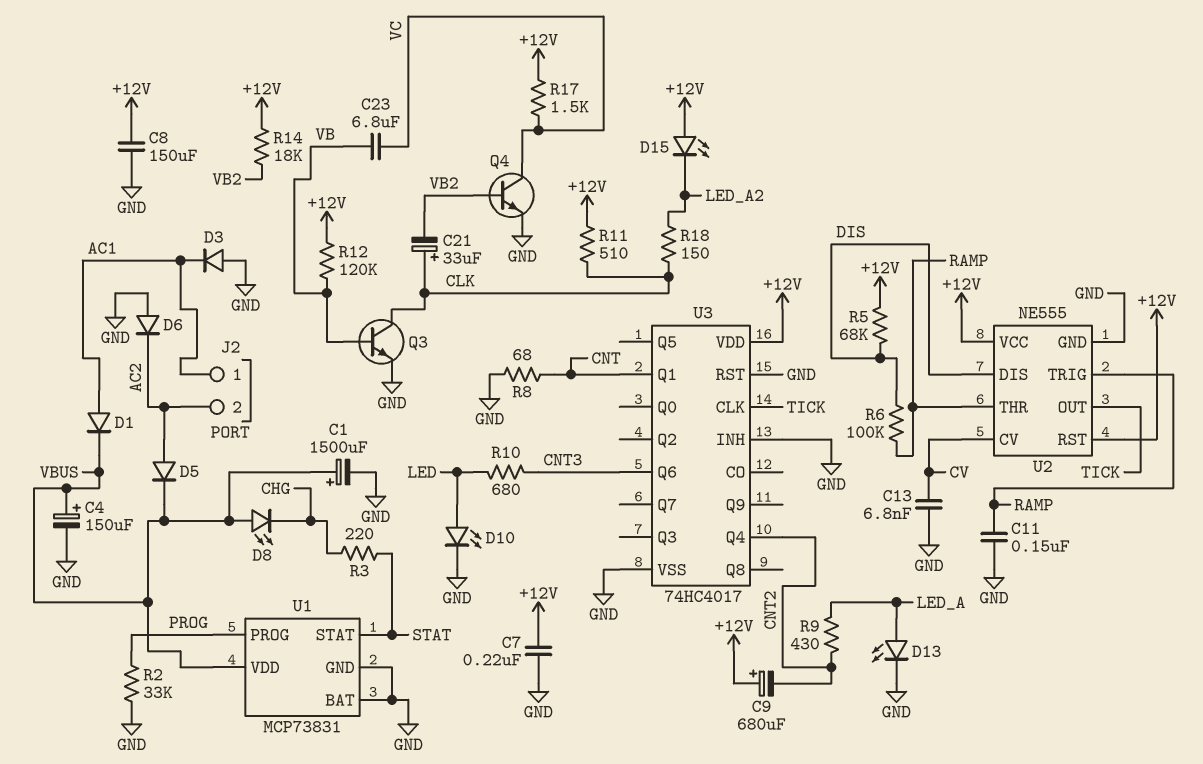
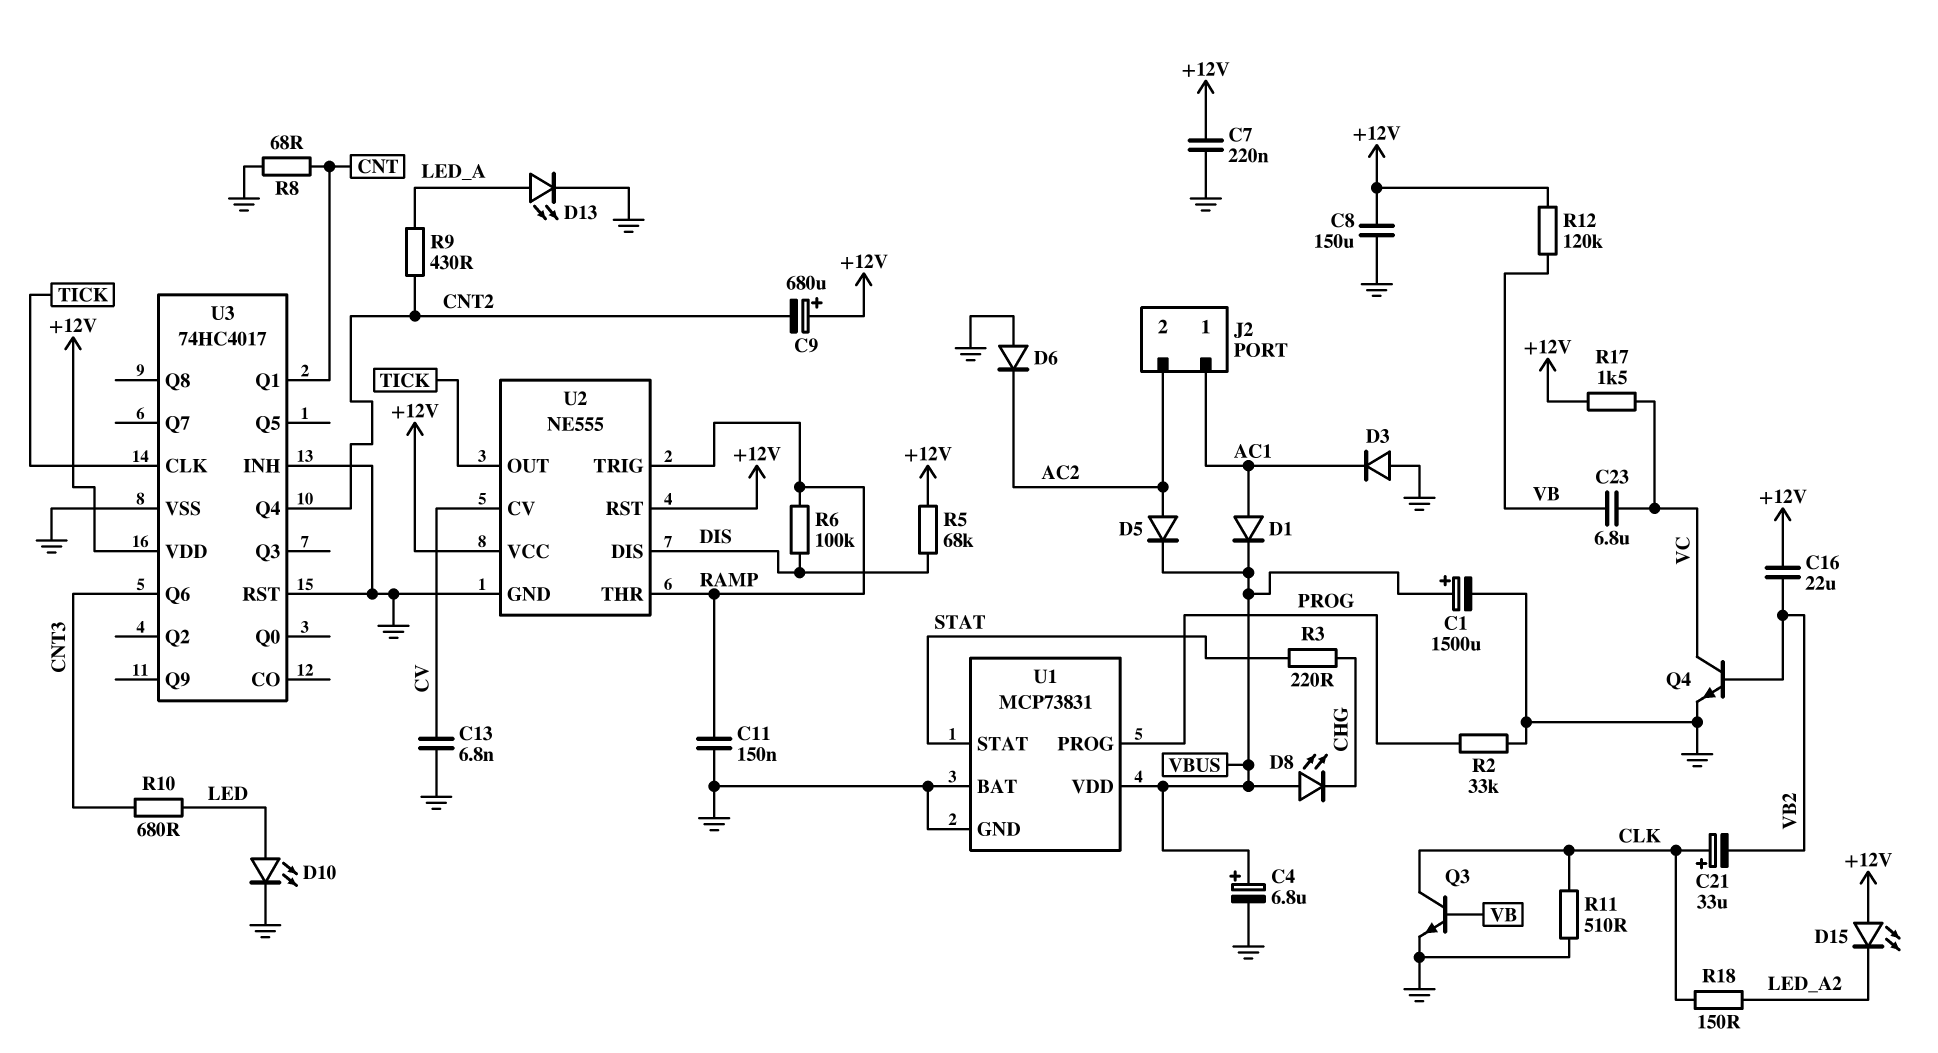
C4: 150uF (plus VBUS, minus GND) -> 6.8uF (plus VBUS, minus GND)
C16: none -> 22uF (+12V, VB2)
R11: 510 (+12V, CLK) -> 510 (CLK, GND)
R14: 18k (+12V, VB2) -> none

